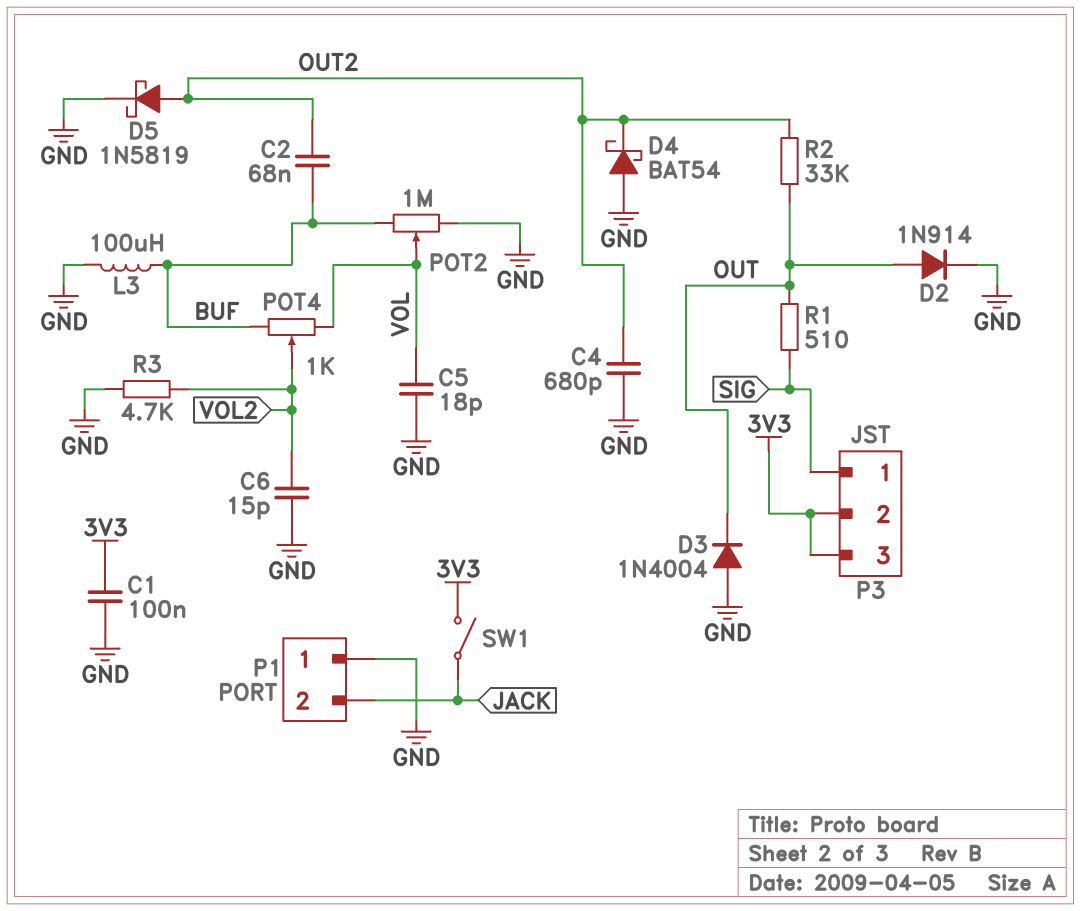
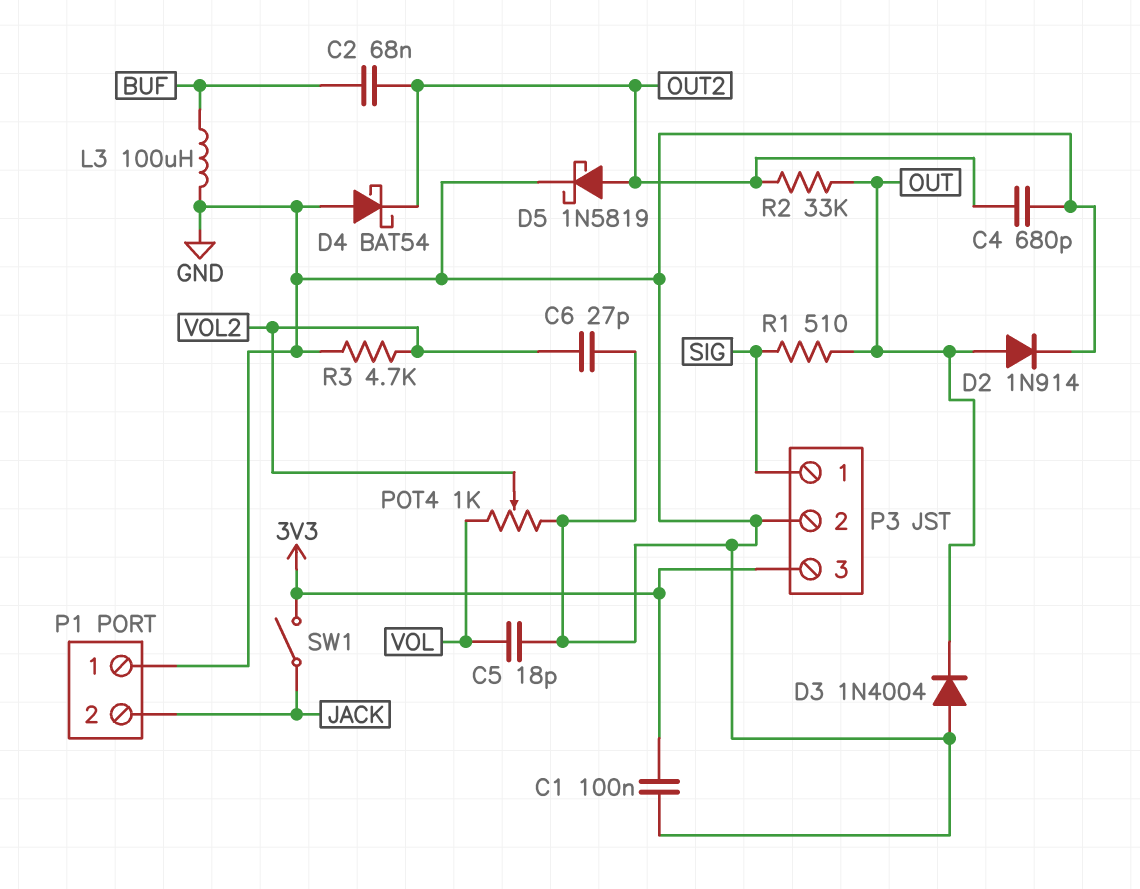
C6: 15pF (GND, VOL2) -> 27pF (GND, VOL2)
P3 pin 2: 3V3 -> GND
POT2: 1M (BUF, GND, wiper VOL) -> none
POT4: 1k (BUF, VOL, wiper VOL2) -> 1k (GND, VOL, wiper VOL2)

